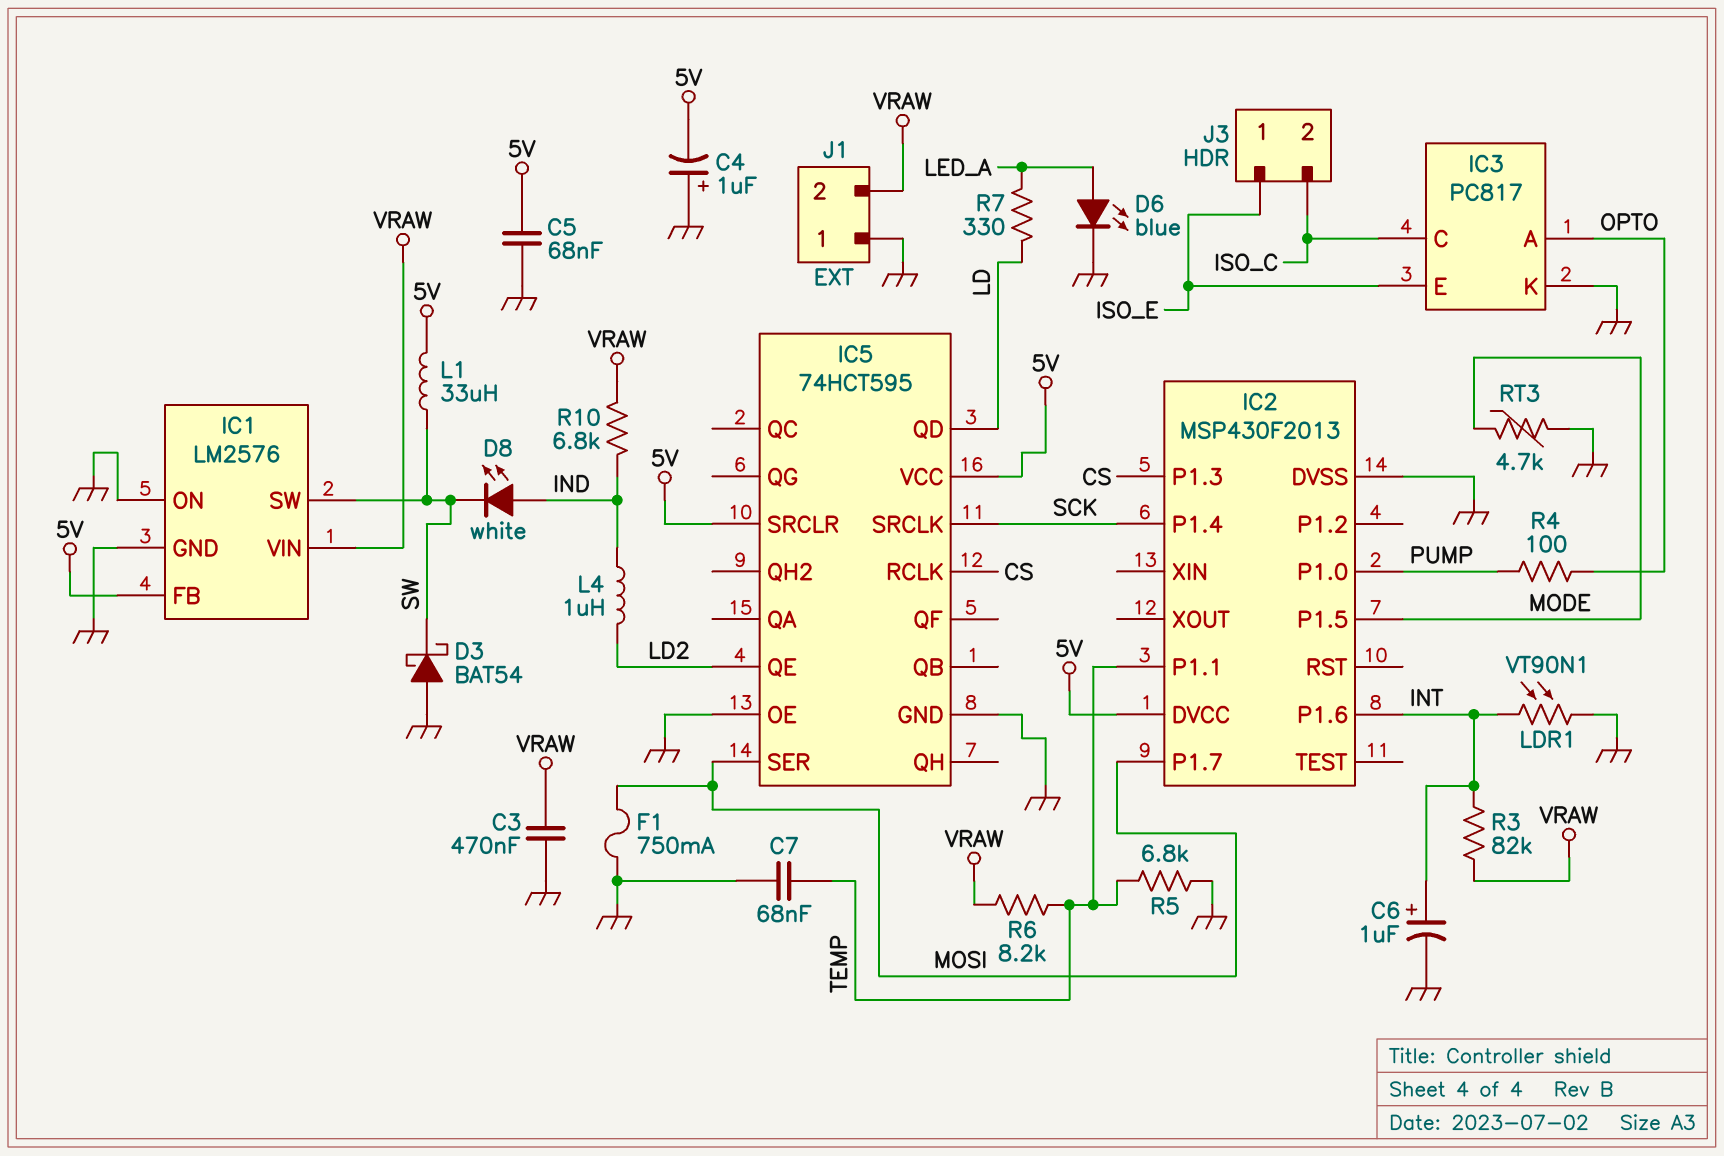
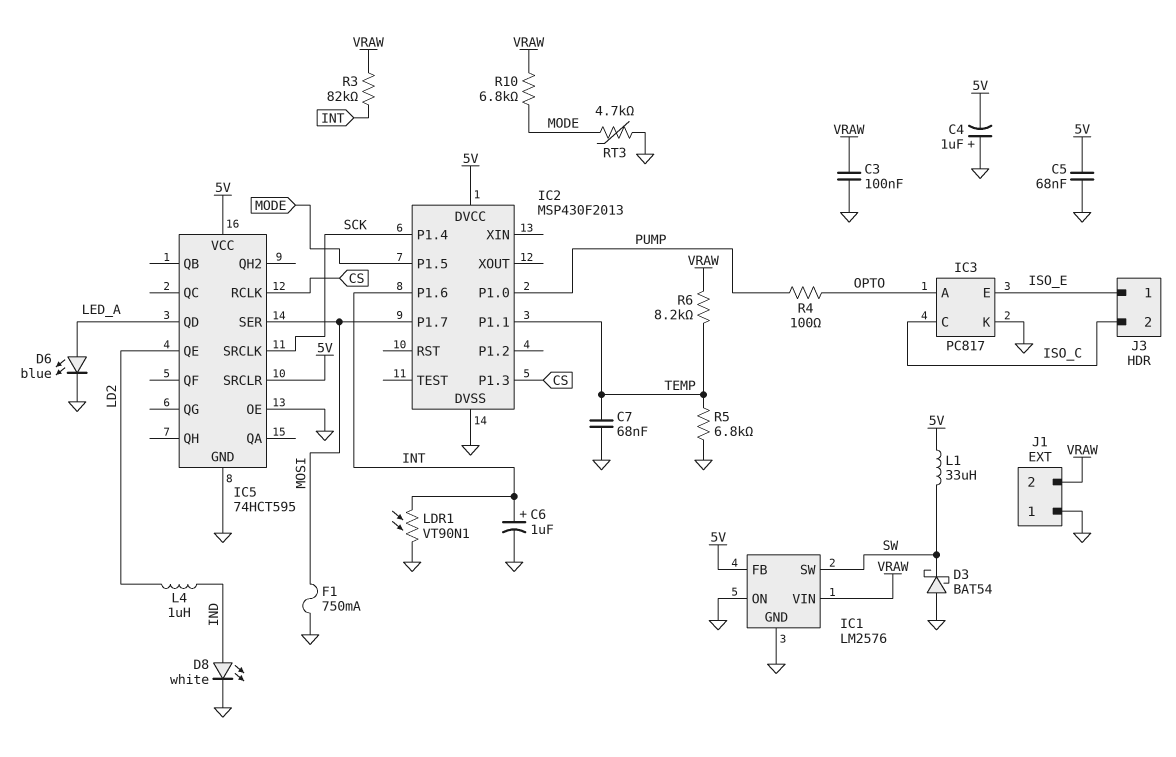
C3: 470nF (GND, VRAW) -> 100nF (GND, VRAW)
D8: LED white (A IND, K SW) -> LED white (A IND, K GND)
IC5 pin QD: LD -> LED_A
R7: 330 (LD, LED_A) -> none
R10: 6.8k (IND, VRAW) -> 6.8k (MODE, VRAW)

